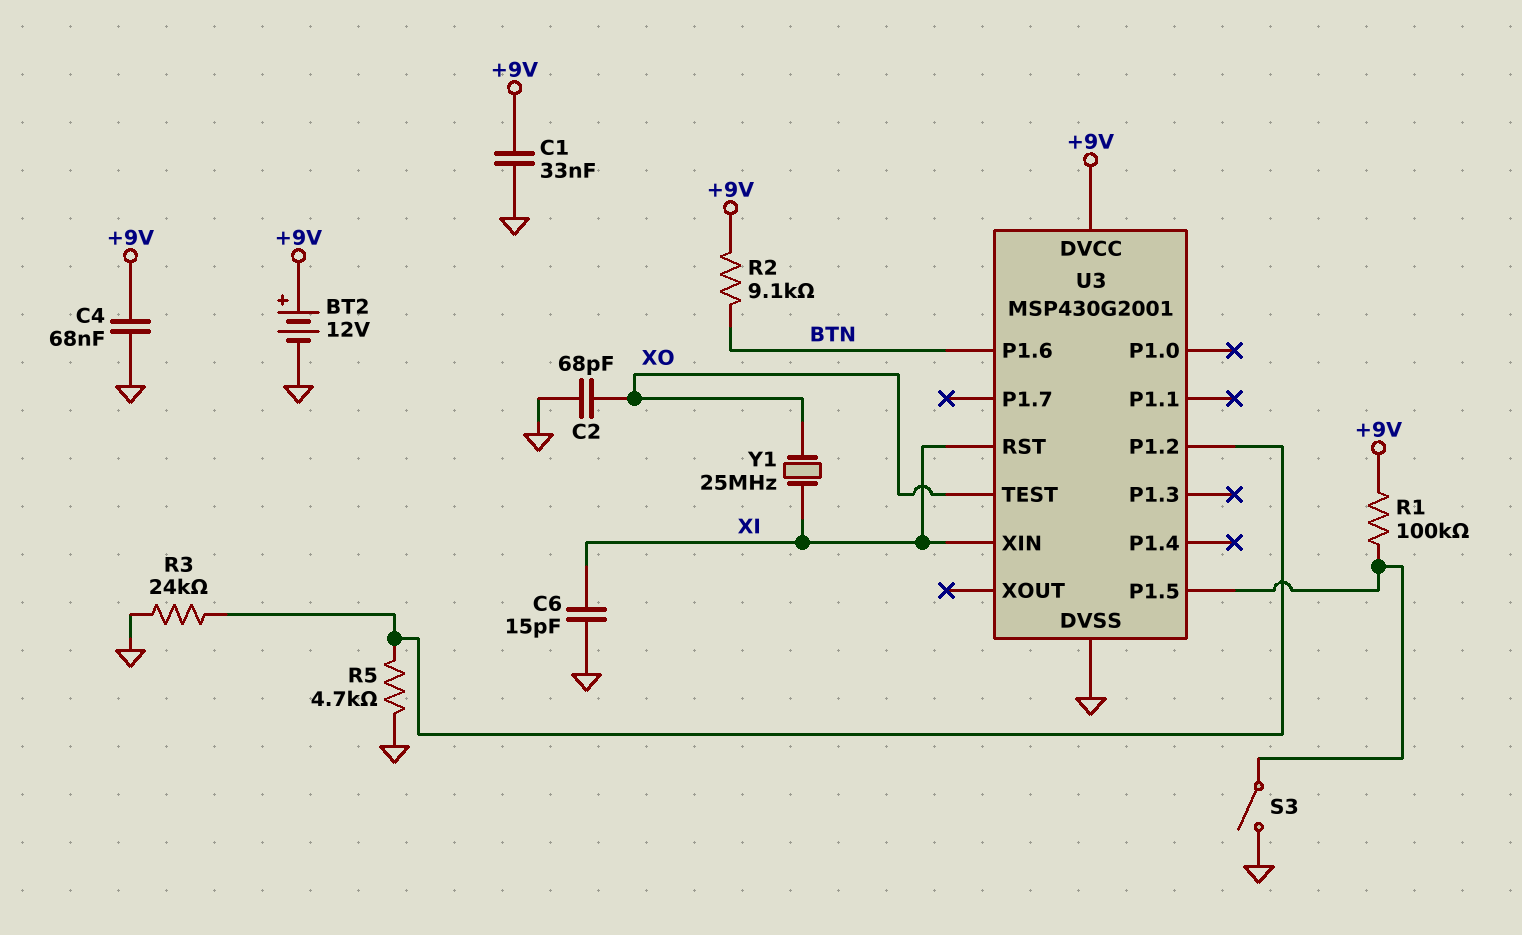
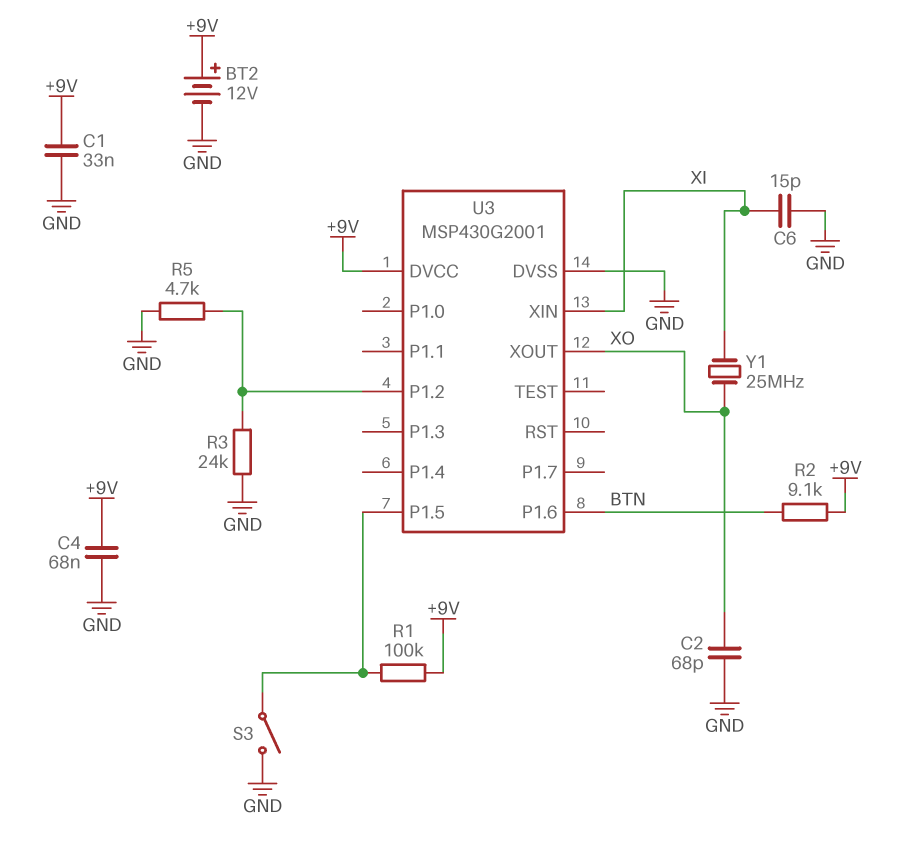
U3 pin RST: XI -> none
U3 pin TEST: XO -> none
U3 pin XOUT: none -> XO

